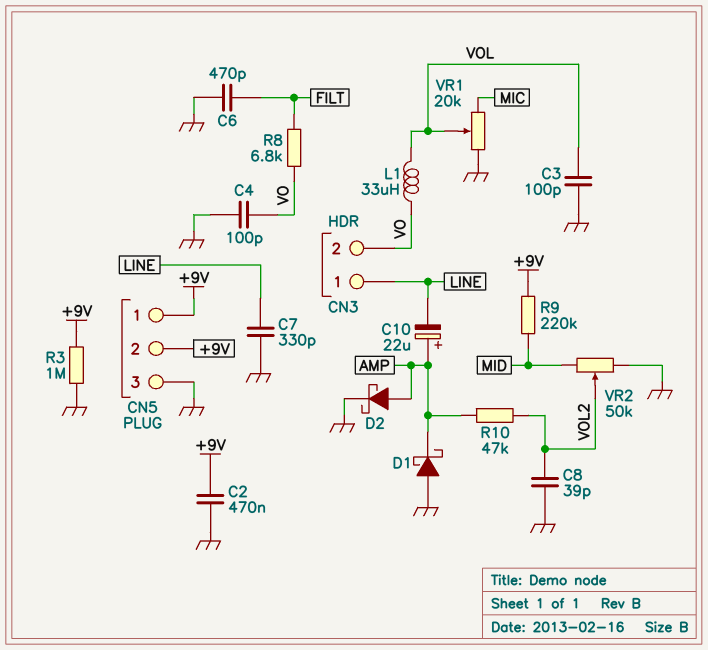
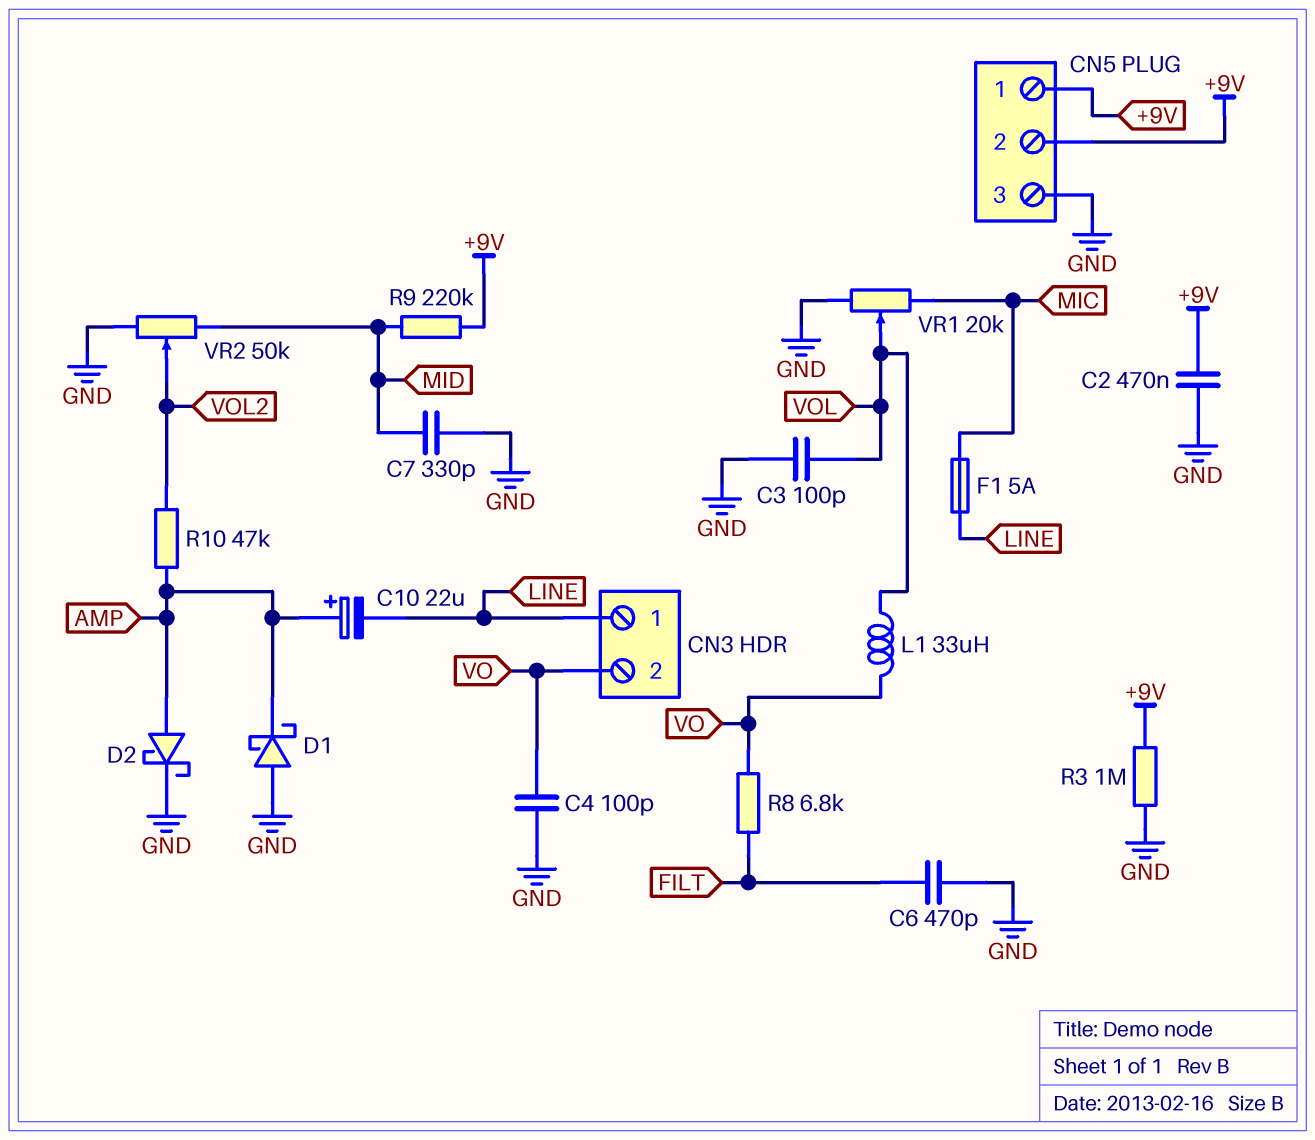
C7: 330pF (GND, LINE) -> 330pF (GND, MID)
C8: 39pF (GND, VOL2) -> none
F1: none -> 5A (LINE, MIC)

